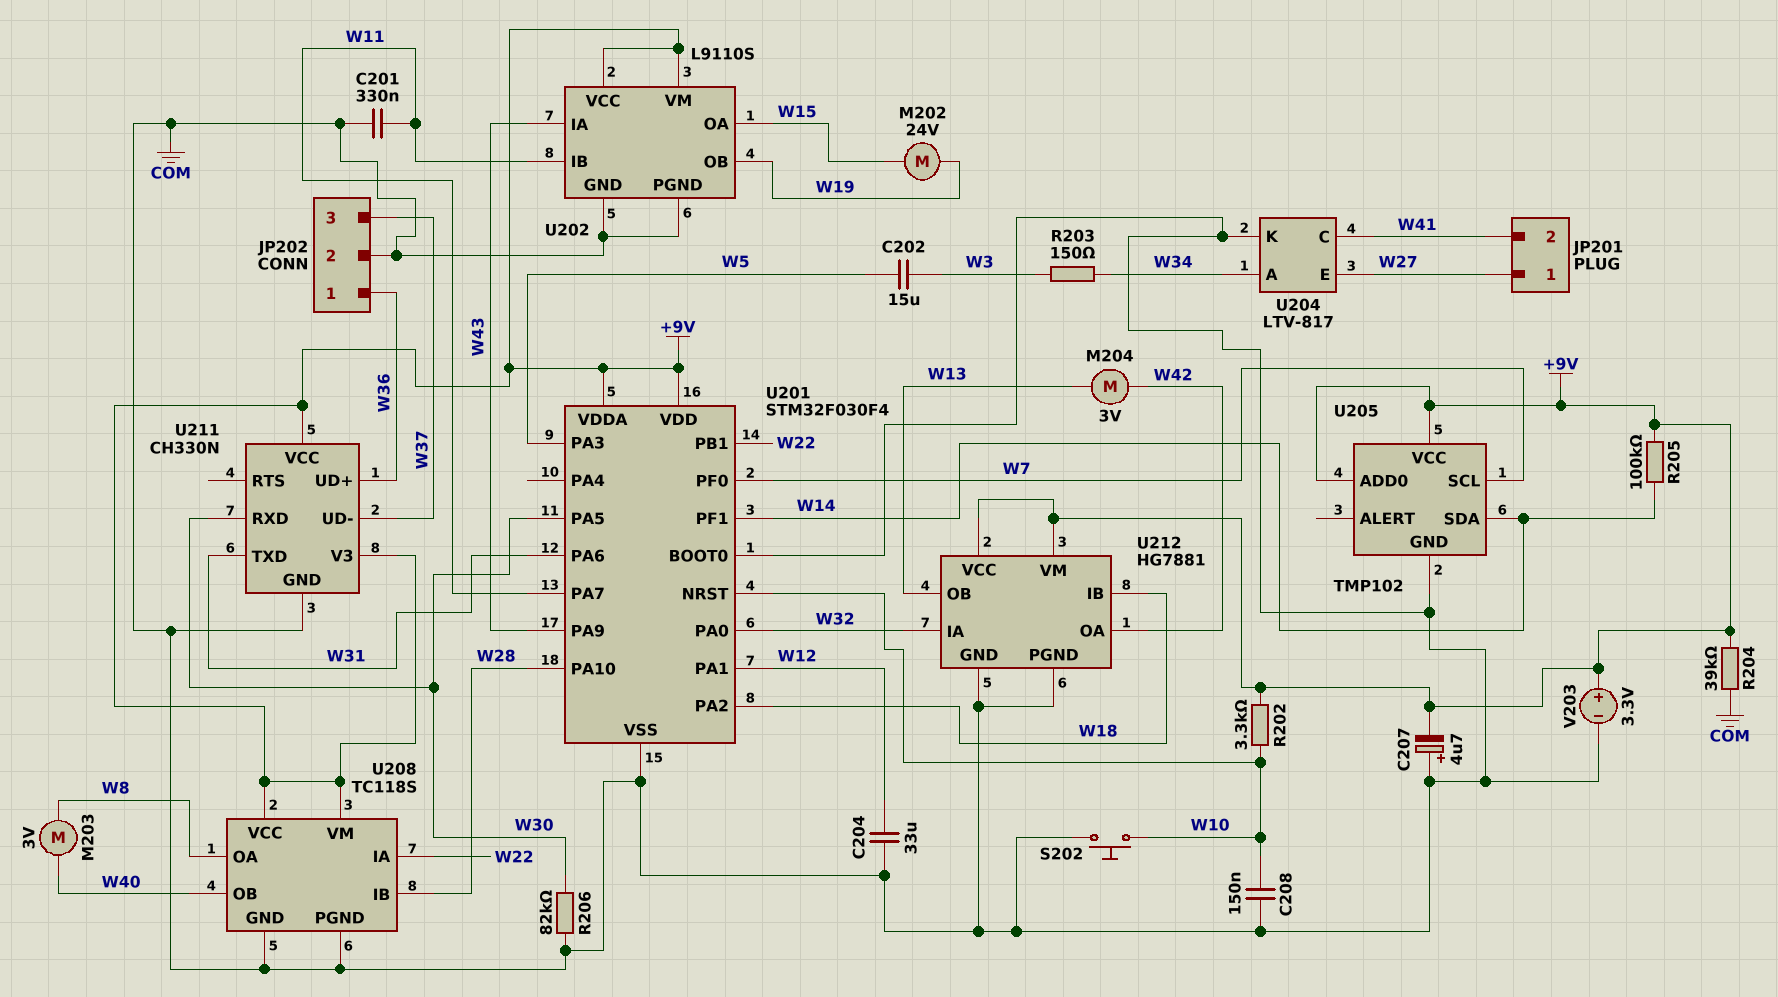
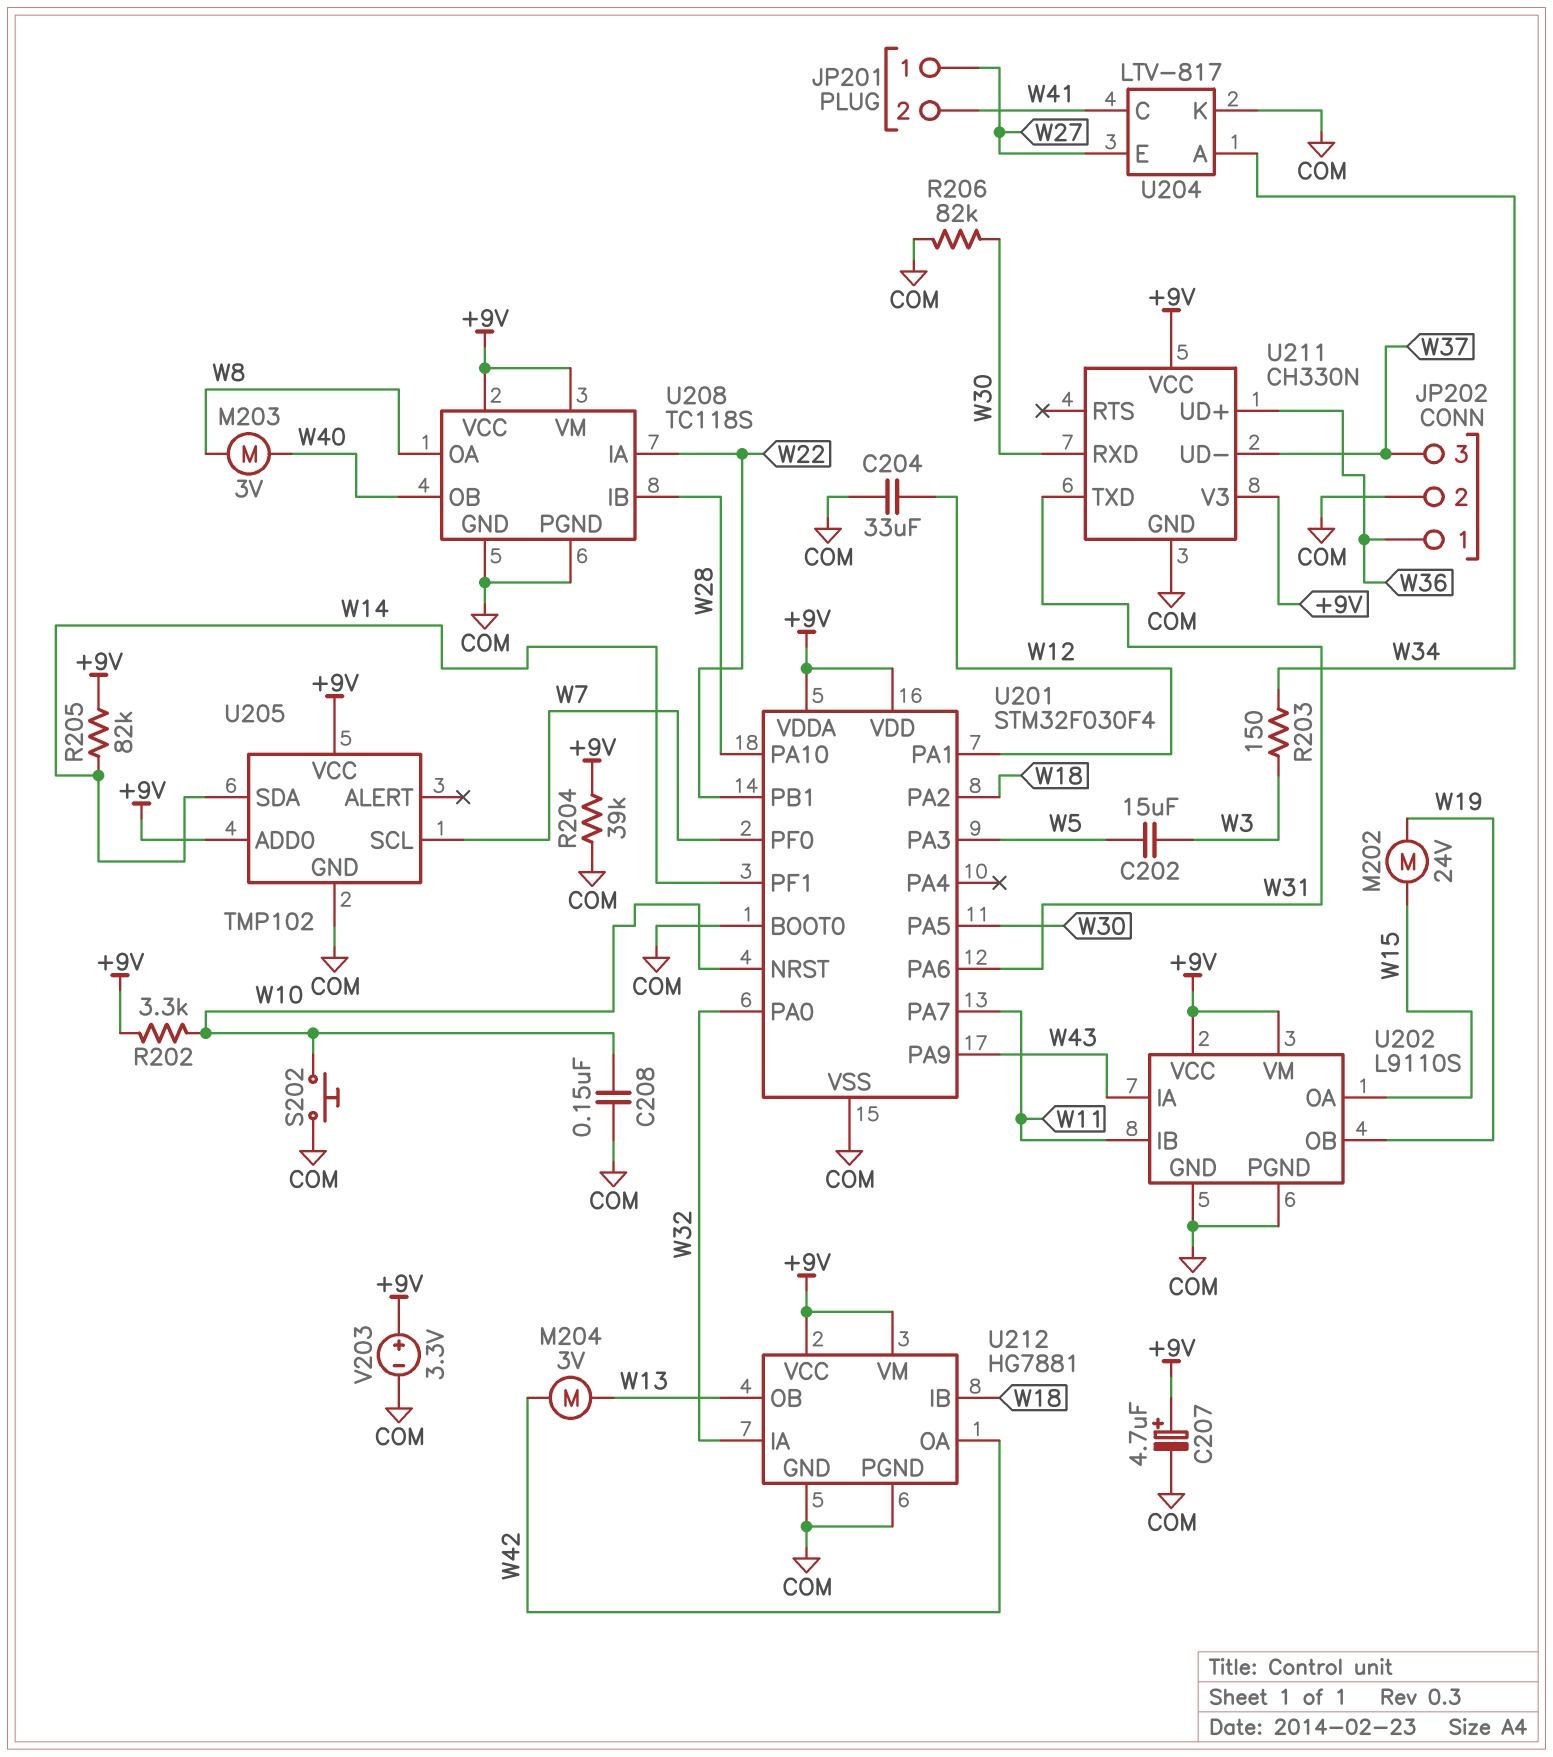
C201: 330nF (COM, W11) -> none
C207: 4.7uF (plus COM, minus +9V) -> 4.7uF (plus +9V, minus COM)
R205: 100k (+9V, W14) -> 82k (+9V, W14)

